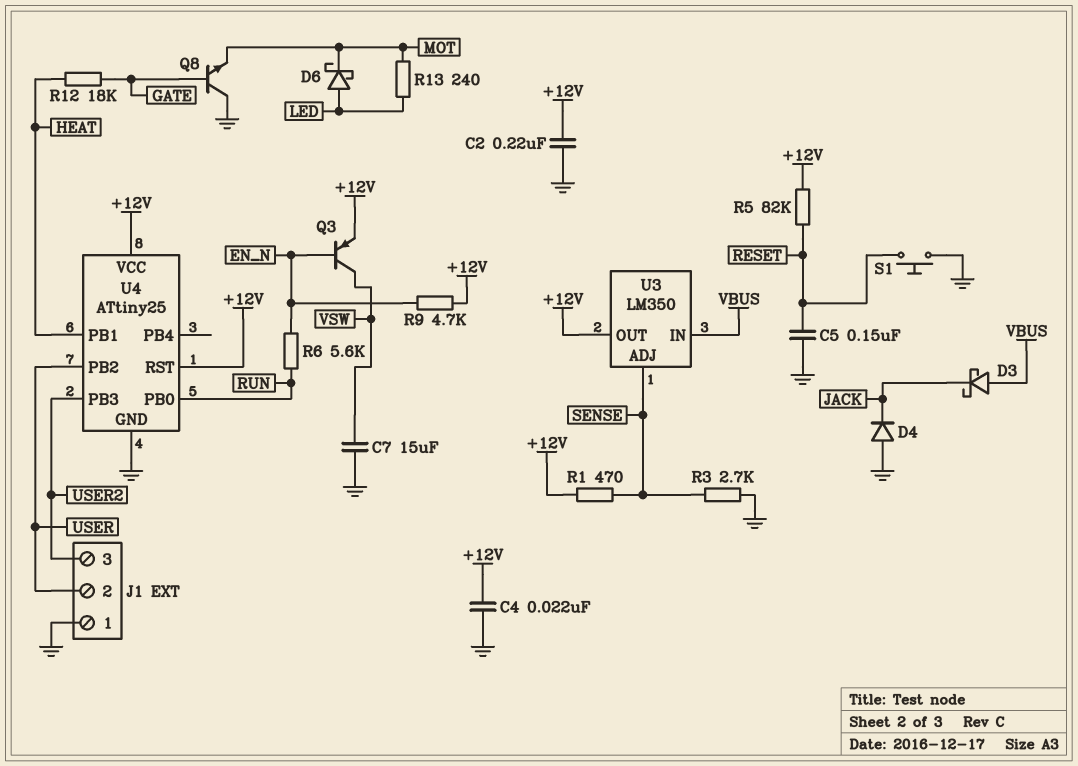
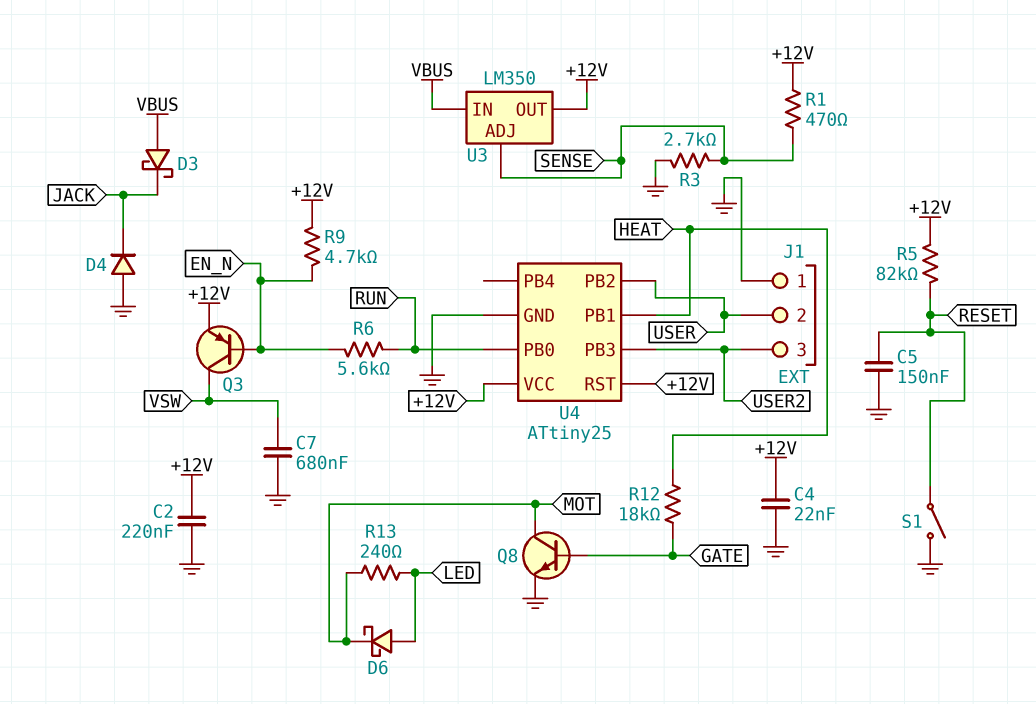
C7: 15uF (GND, VSW) -> 680nF (GND, VSW)
Q8: NPN (B GATE, C GND, E MOT) -> NPN (B GATE, C MOT, E GND)
S1: button (GND, RESET) -> switch (GND, RESET)

